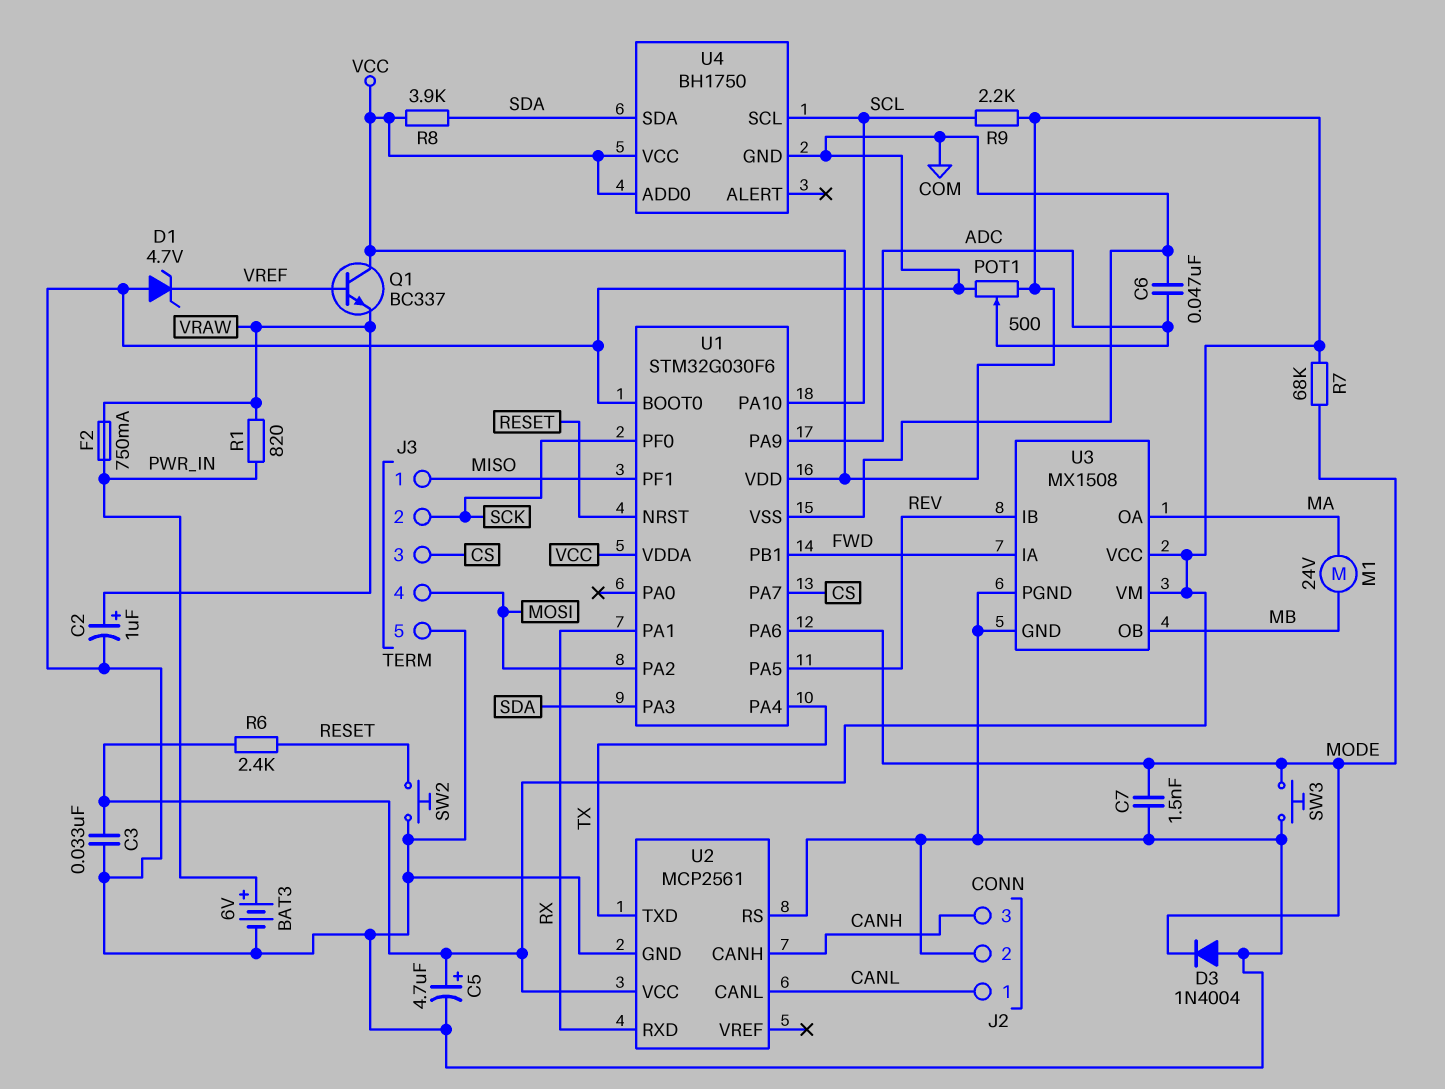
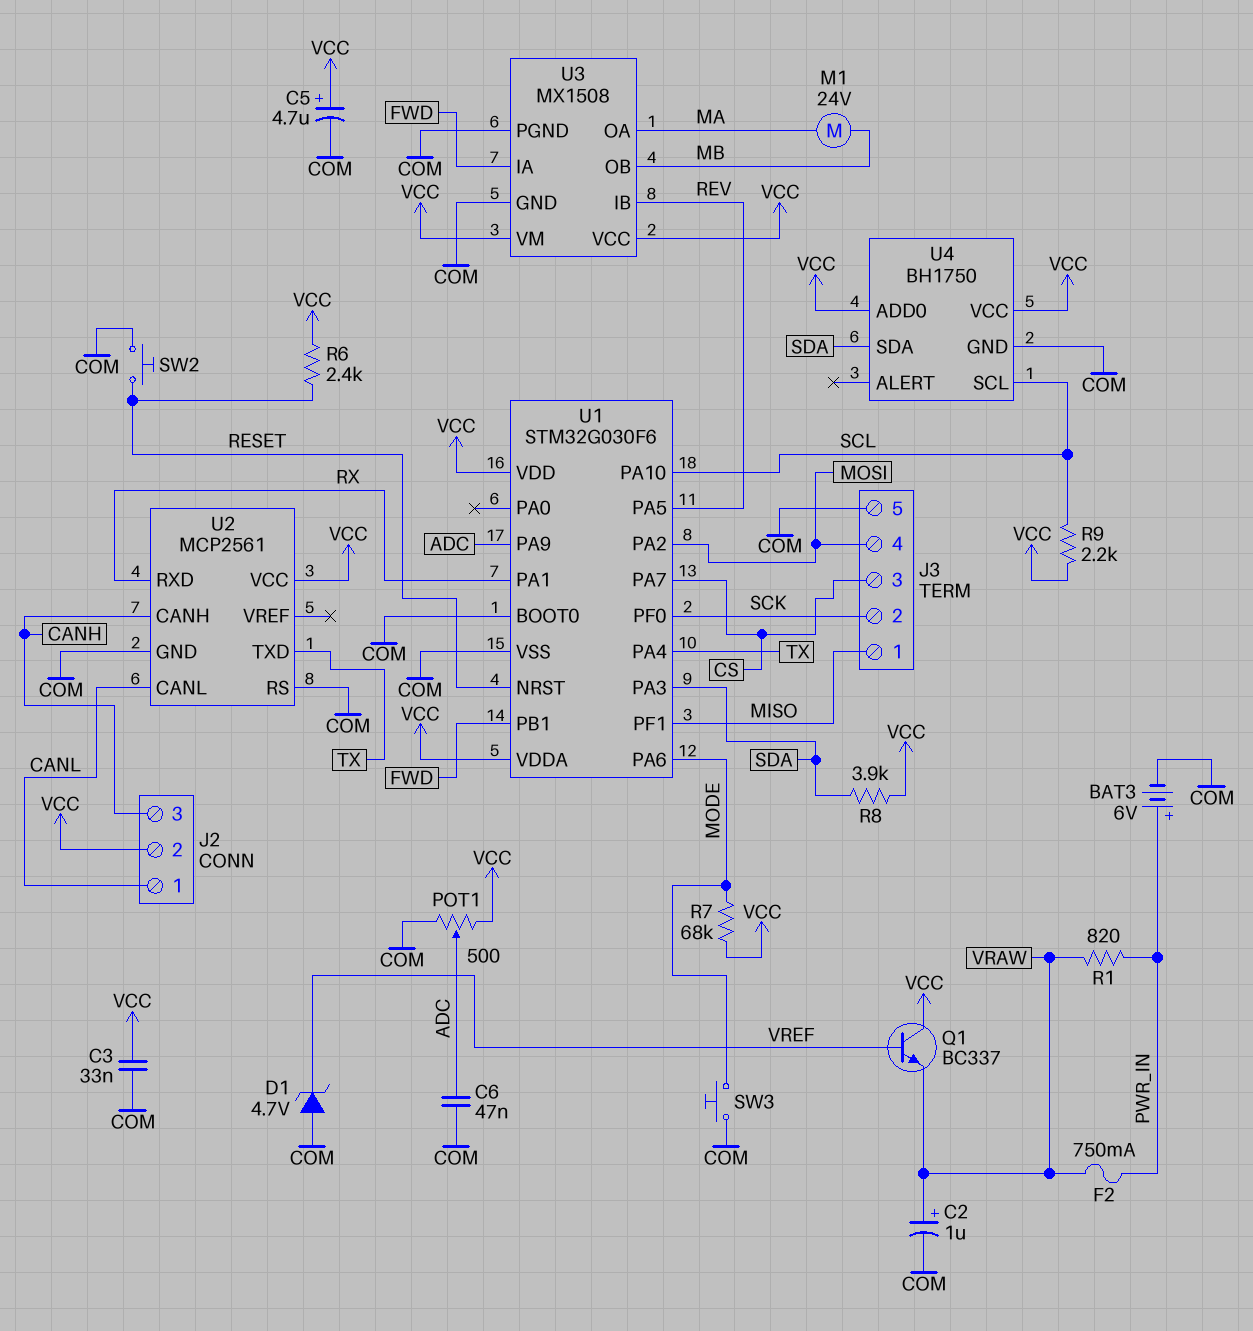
C7: 1.5nF (COM, MODE) -> none
D3: diode 1N4004 (A COM, K MODE) -> none
J2 pin 2: COM -> VCC

